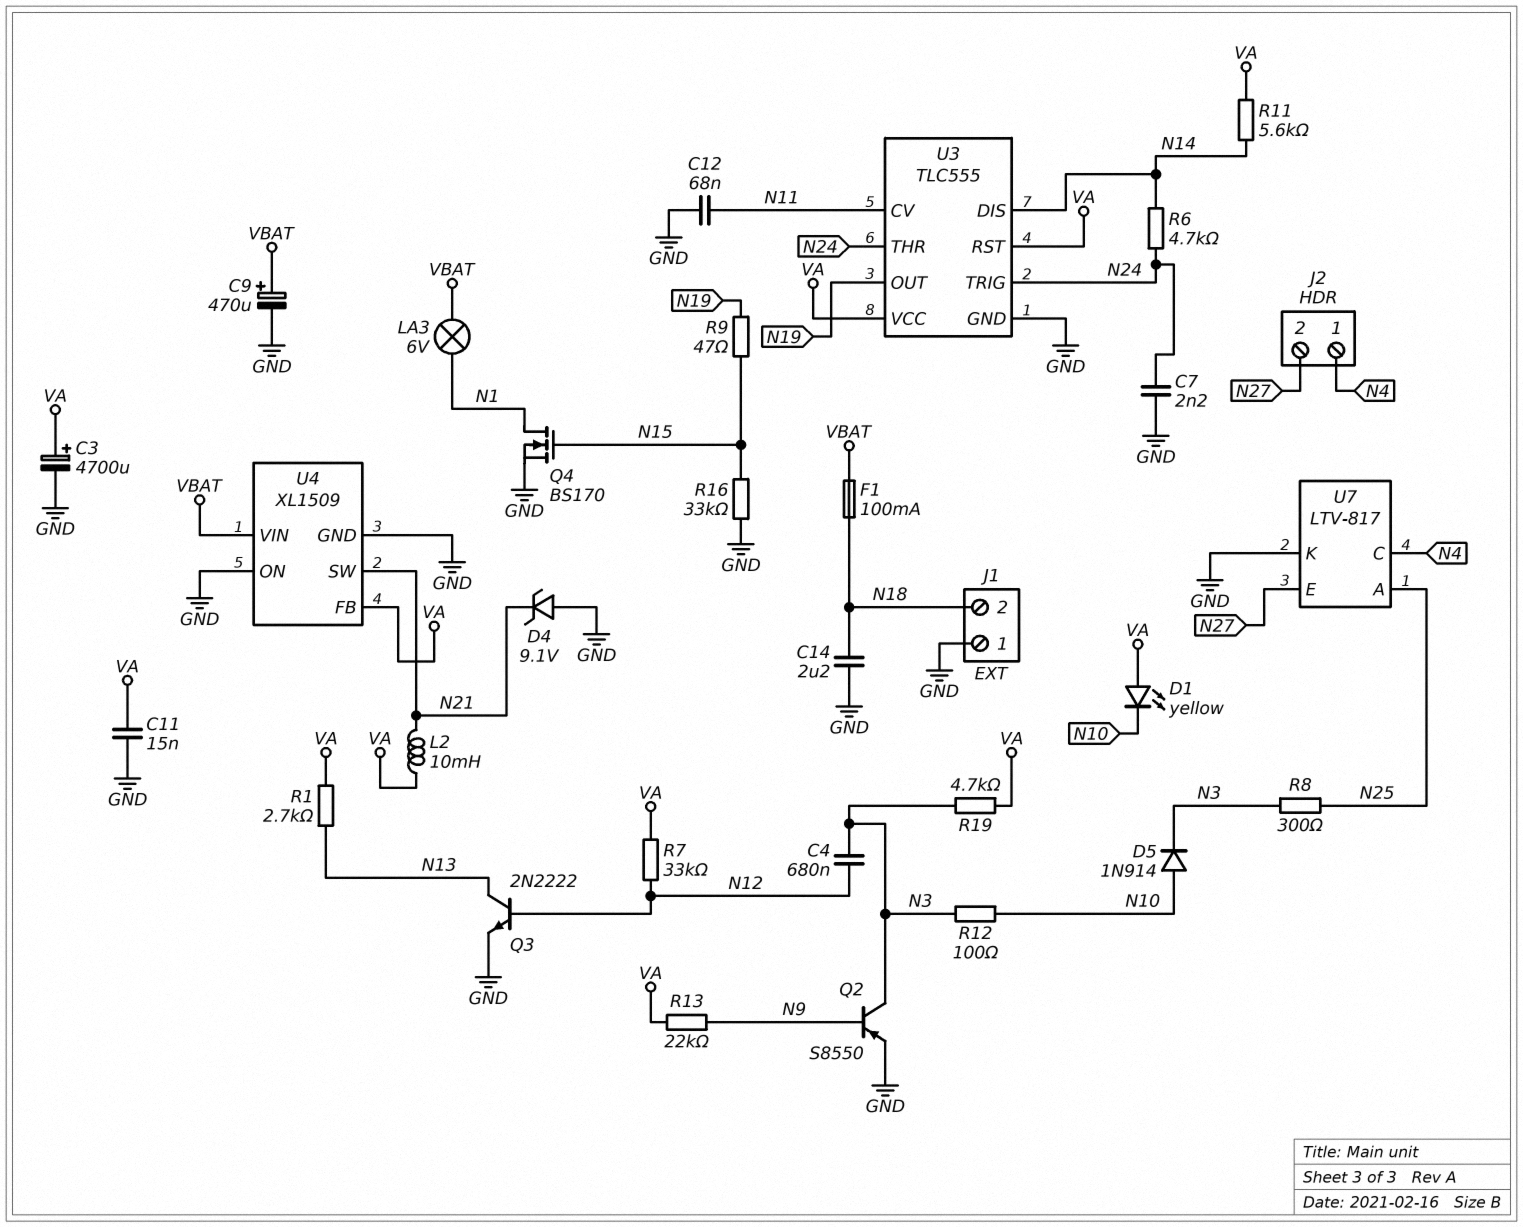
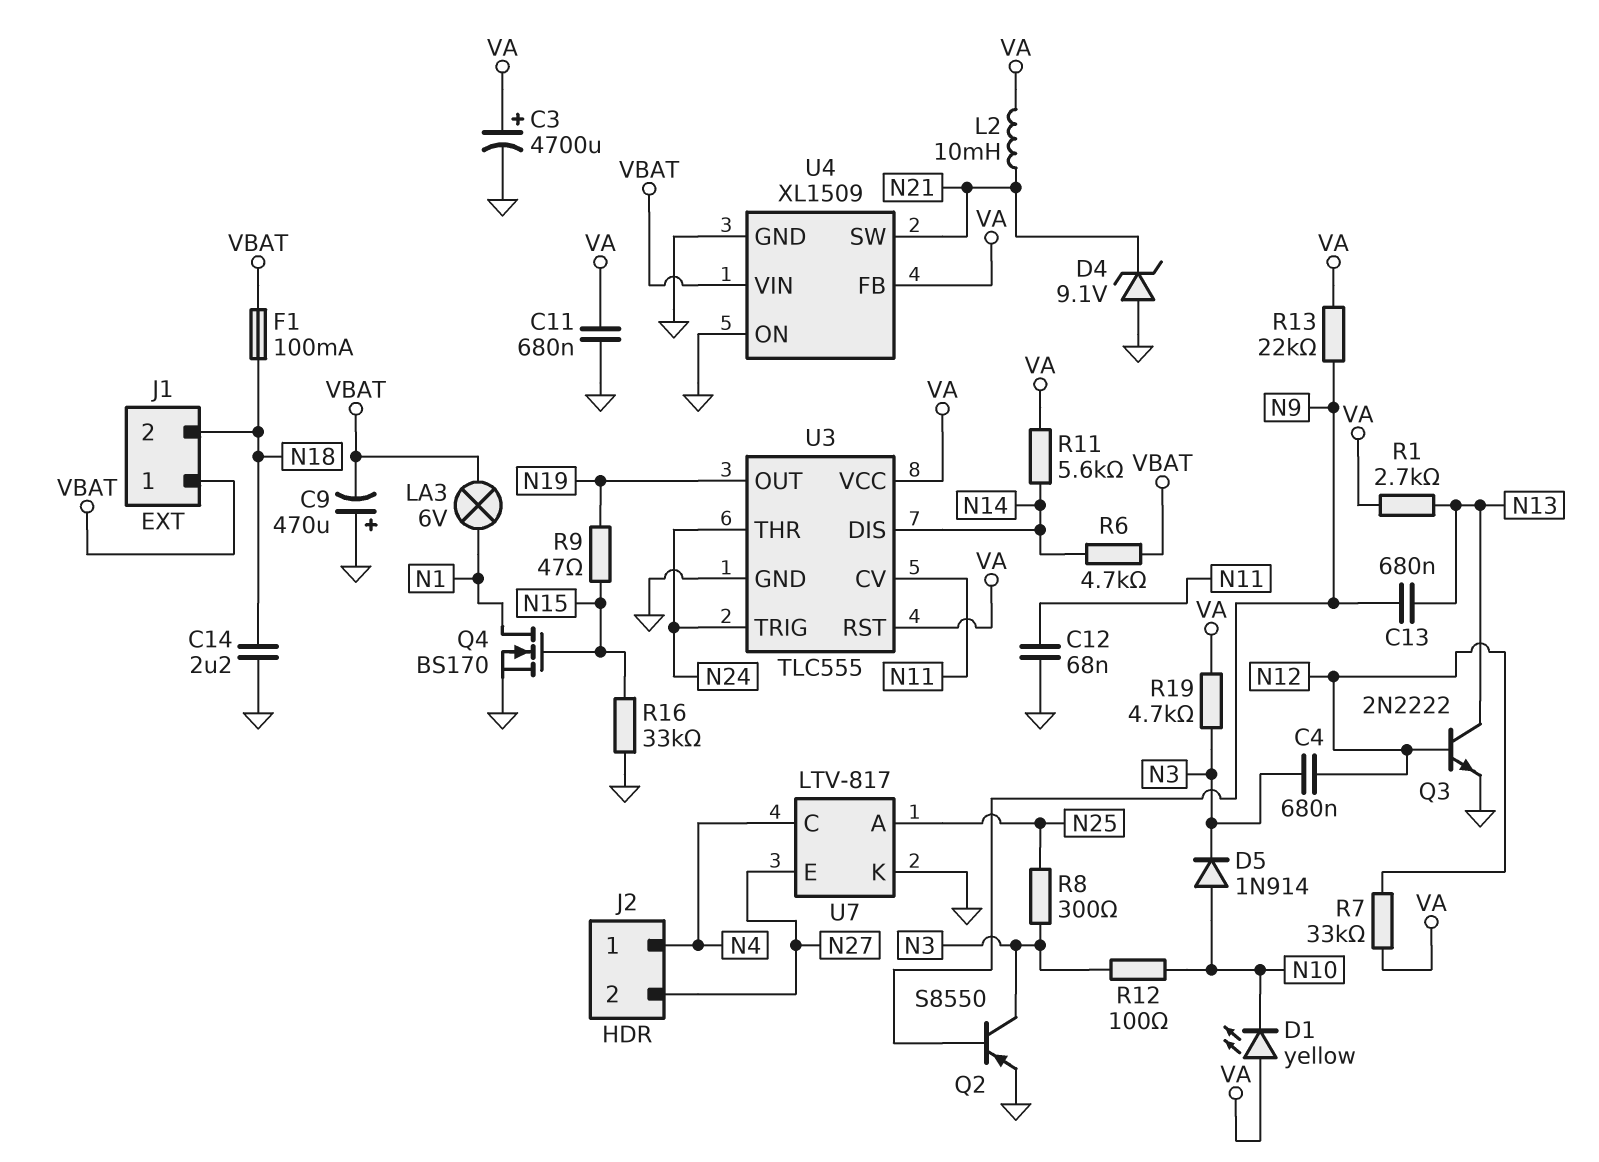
C7: 2.2nF (GND, N24) -> none
C9: 470uF (plus VBAT, minus GND) -> 470uF (plus GND, minus VBAT)
C11: 15nF (GND, VA) -> 680nF (GND, VA)
C13: none -> 680nF (N9, N13)
J1 pin 1: GND -> VBAT
R6: 4.7k (N14, N24) -> 4.7k (N14, VBAT)

